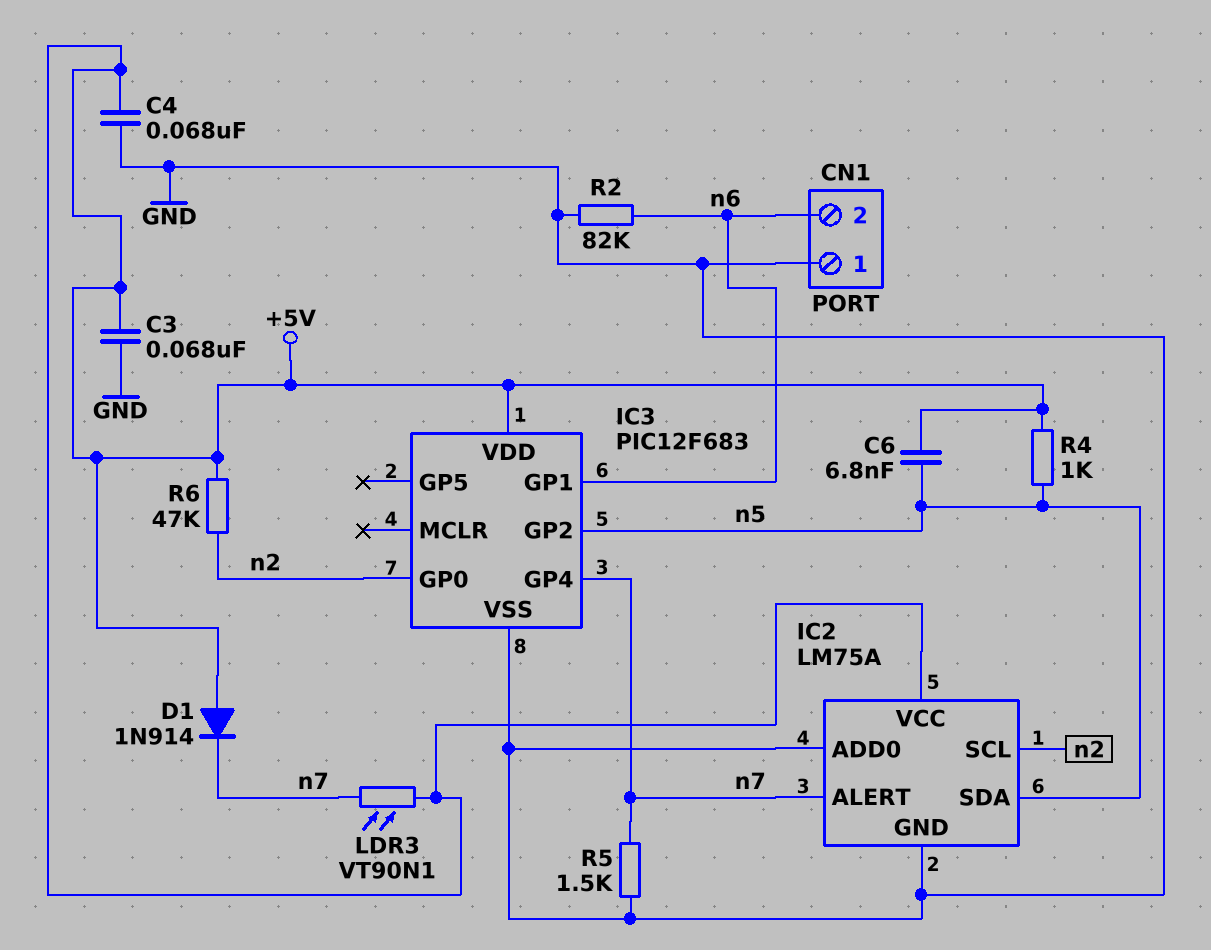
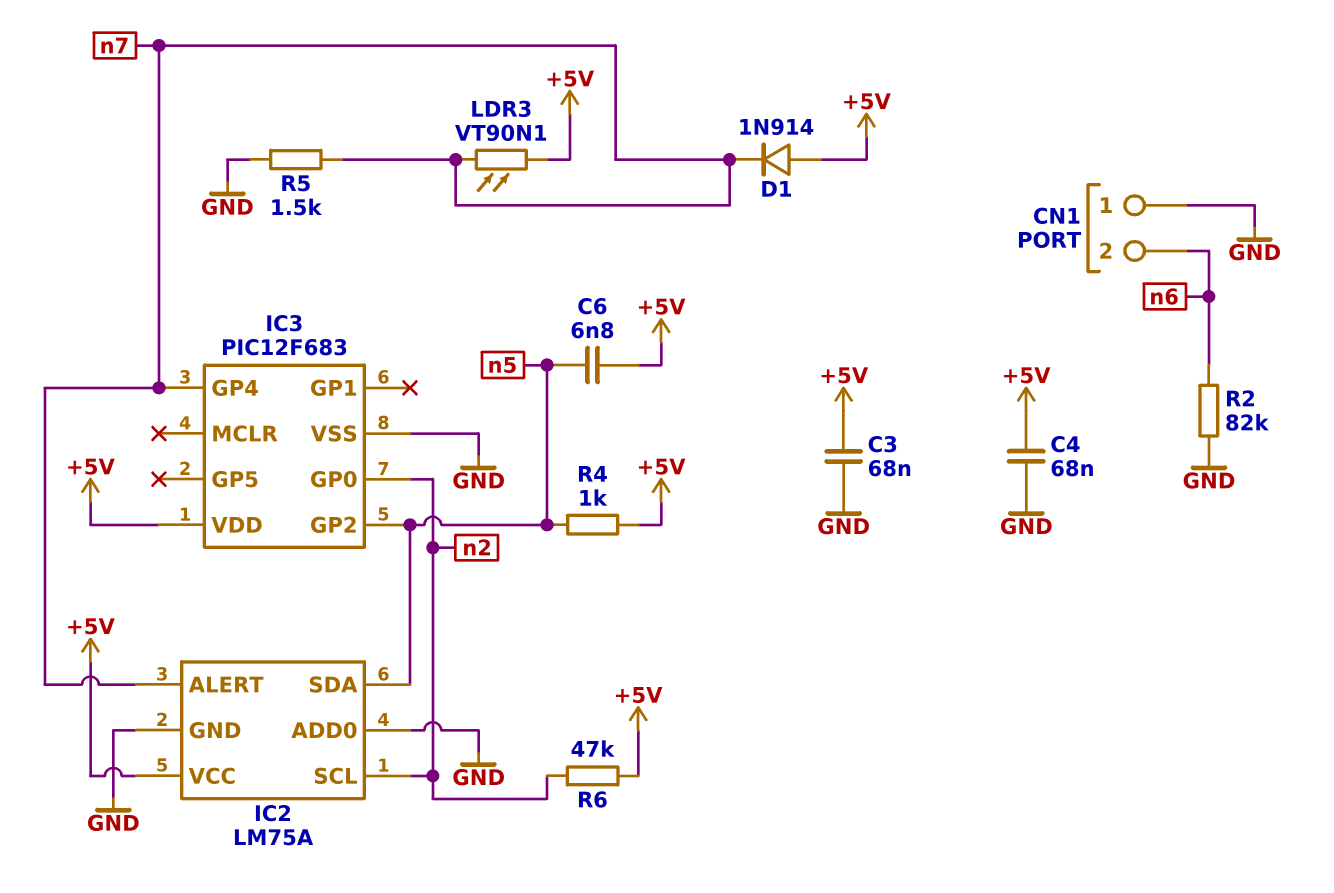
IC3 pin GP1: n6 -> none

